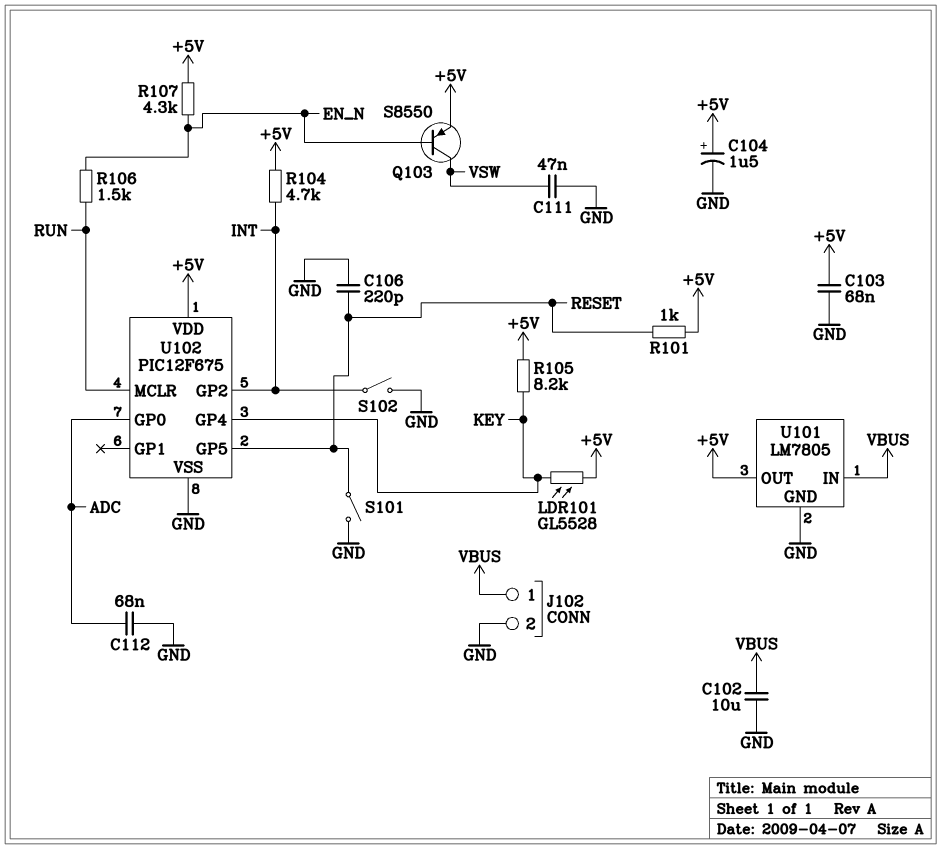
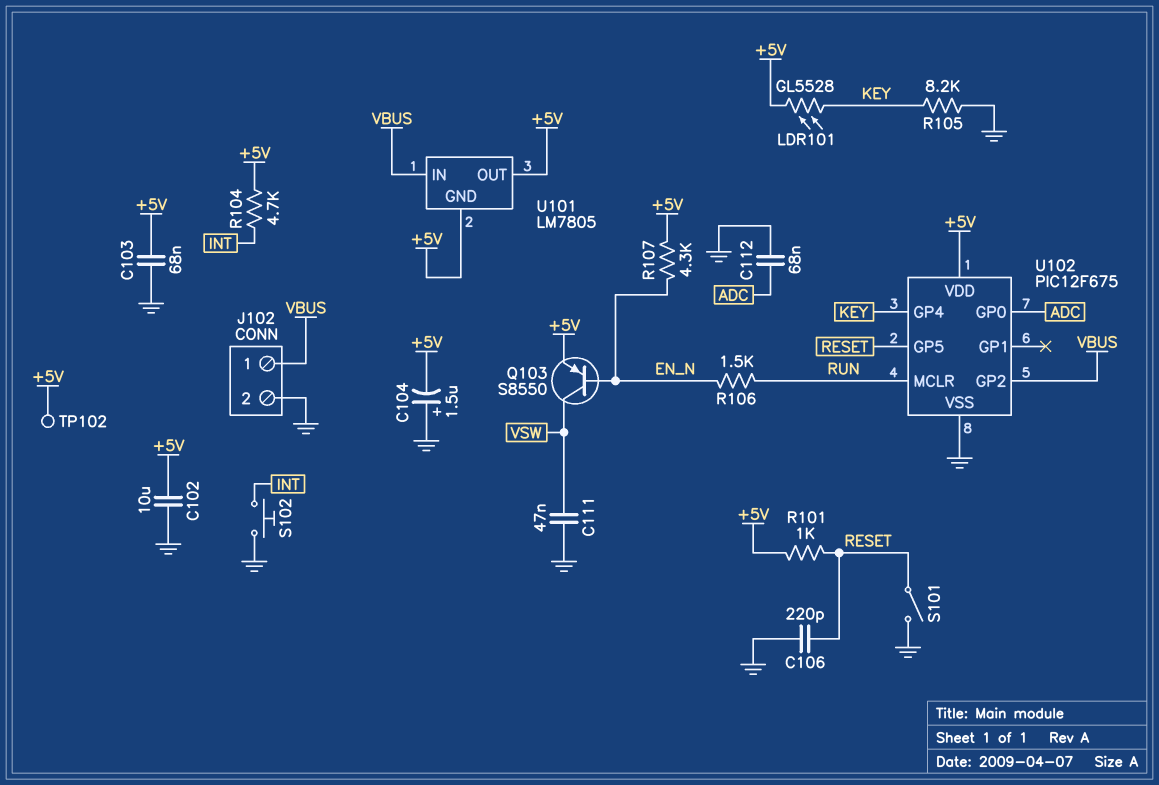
C102: 10uF (GND, VBUS) -> 10uF (+5V, GND)
C104: 1.5uF (plus +5V, minus GND) -> 1.5uF (plus GND, minus +5V)
R105: 8.2k (+5V, KEY) -> 8.2k (GND, KEY)
S102: switch (GND, INT) -> button (GND, INT)
TP102: none -> test point (+5V)
U101 pin GND: GND -> +5V
U102 pin GP2: INT -> VBUS

